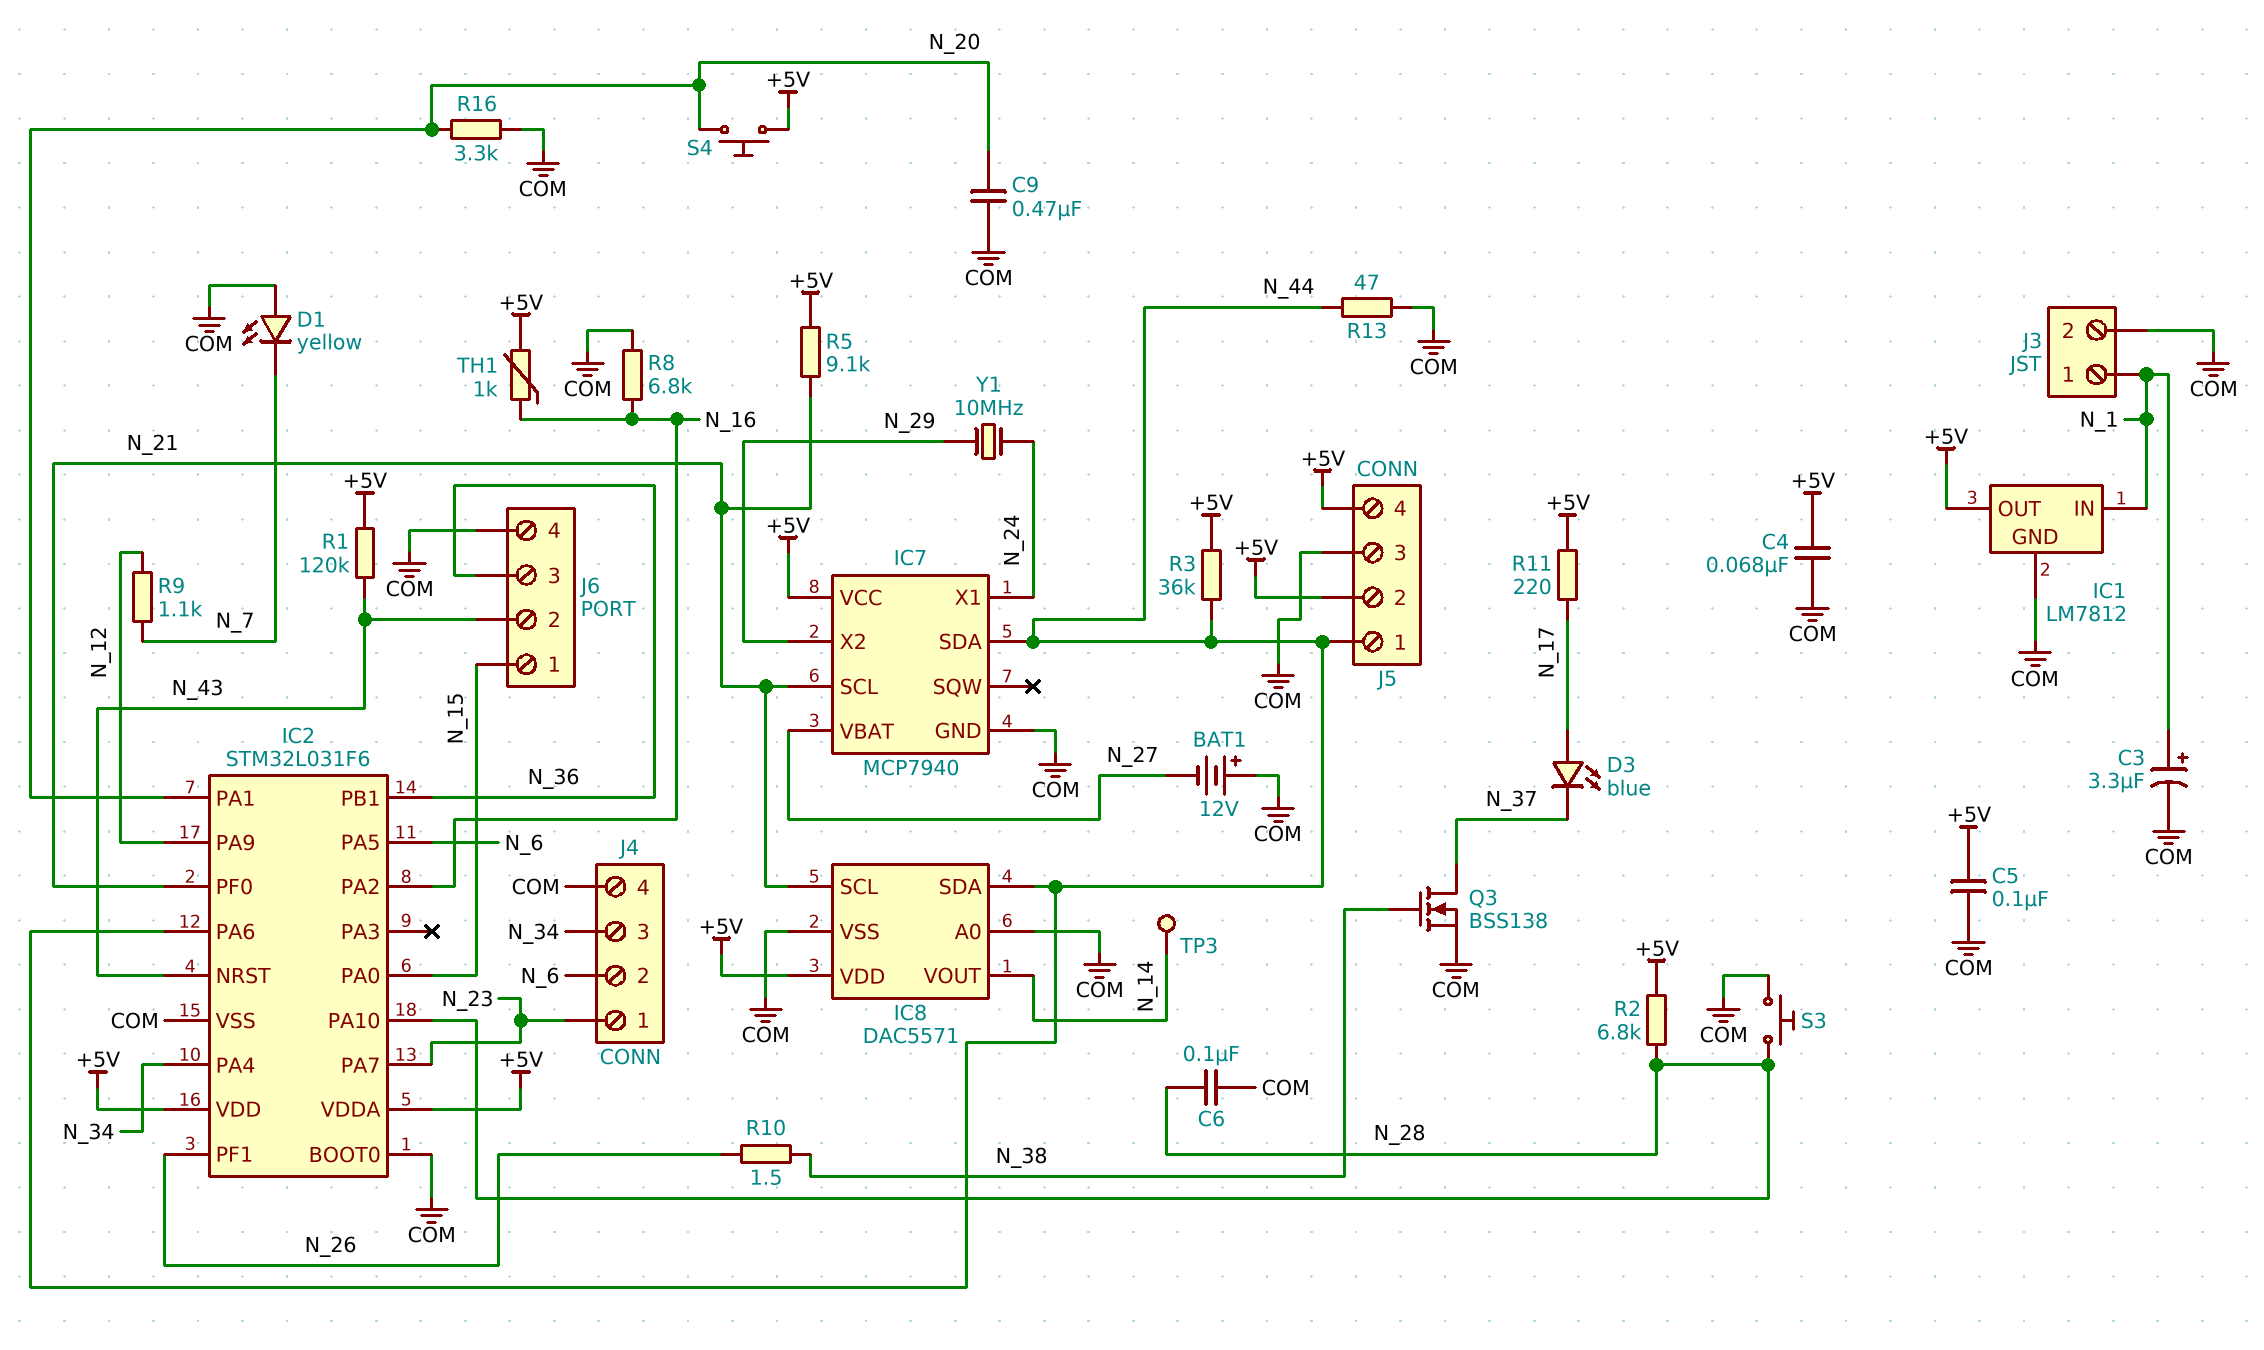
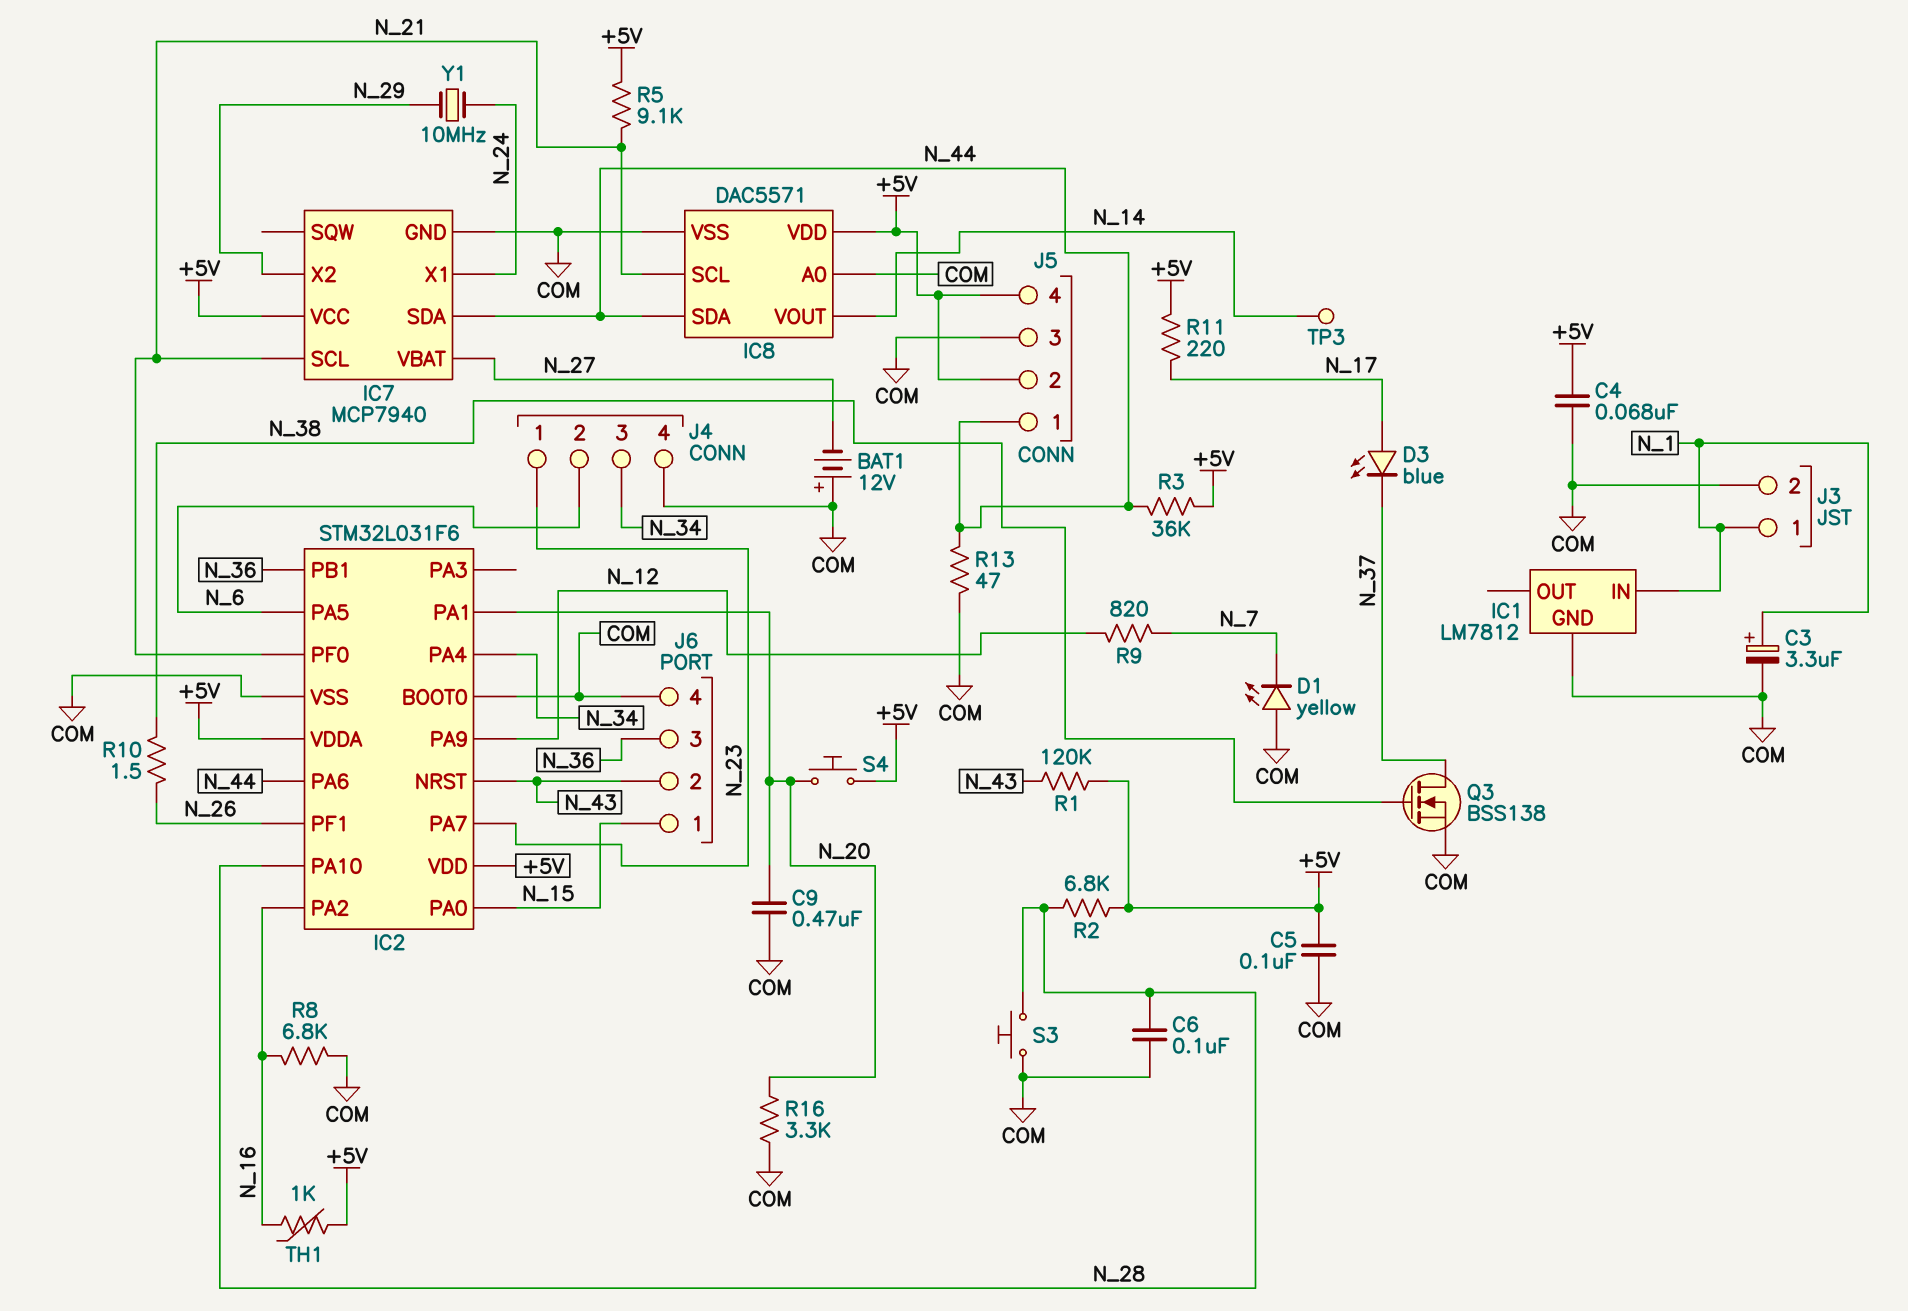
IC1 pin OUT: +5V -> none
R9: 1.1k (N_7, N_12) -> 820 (N_7, N_12)

